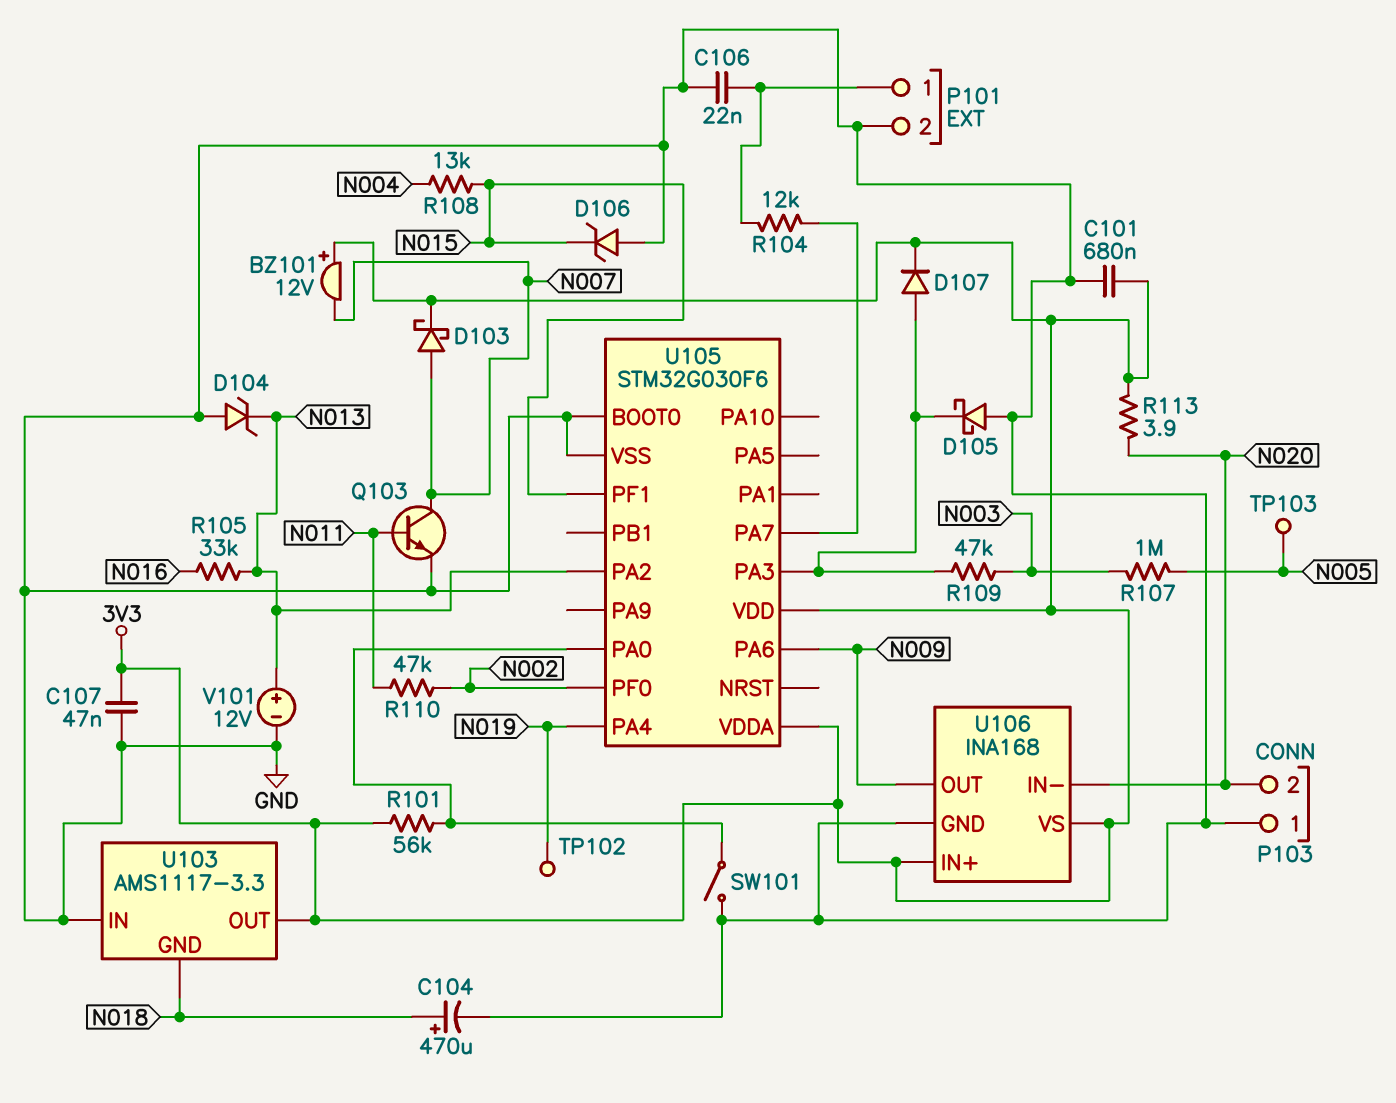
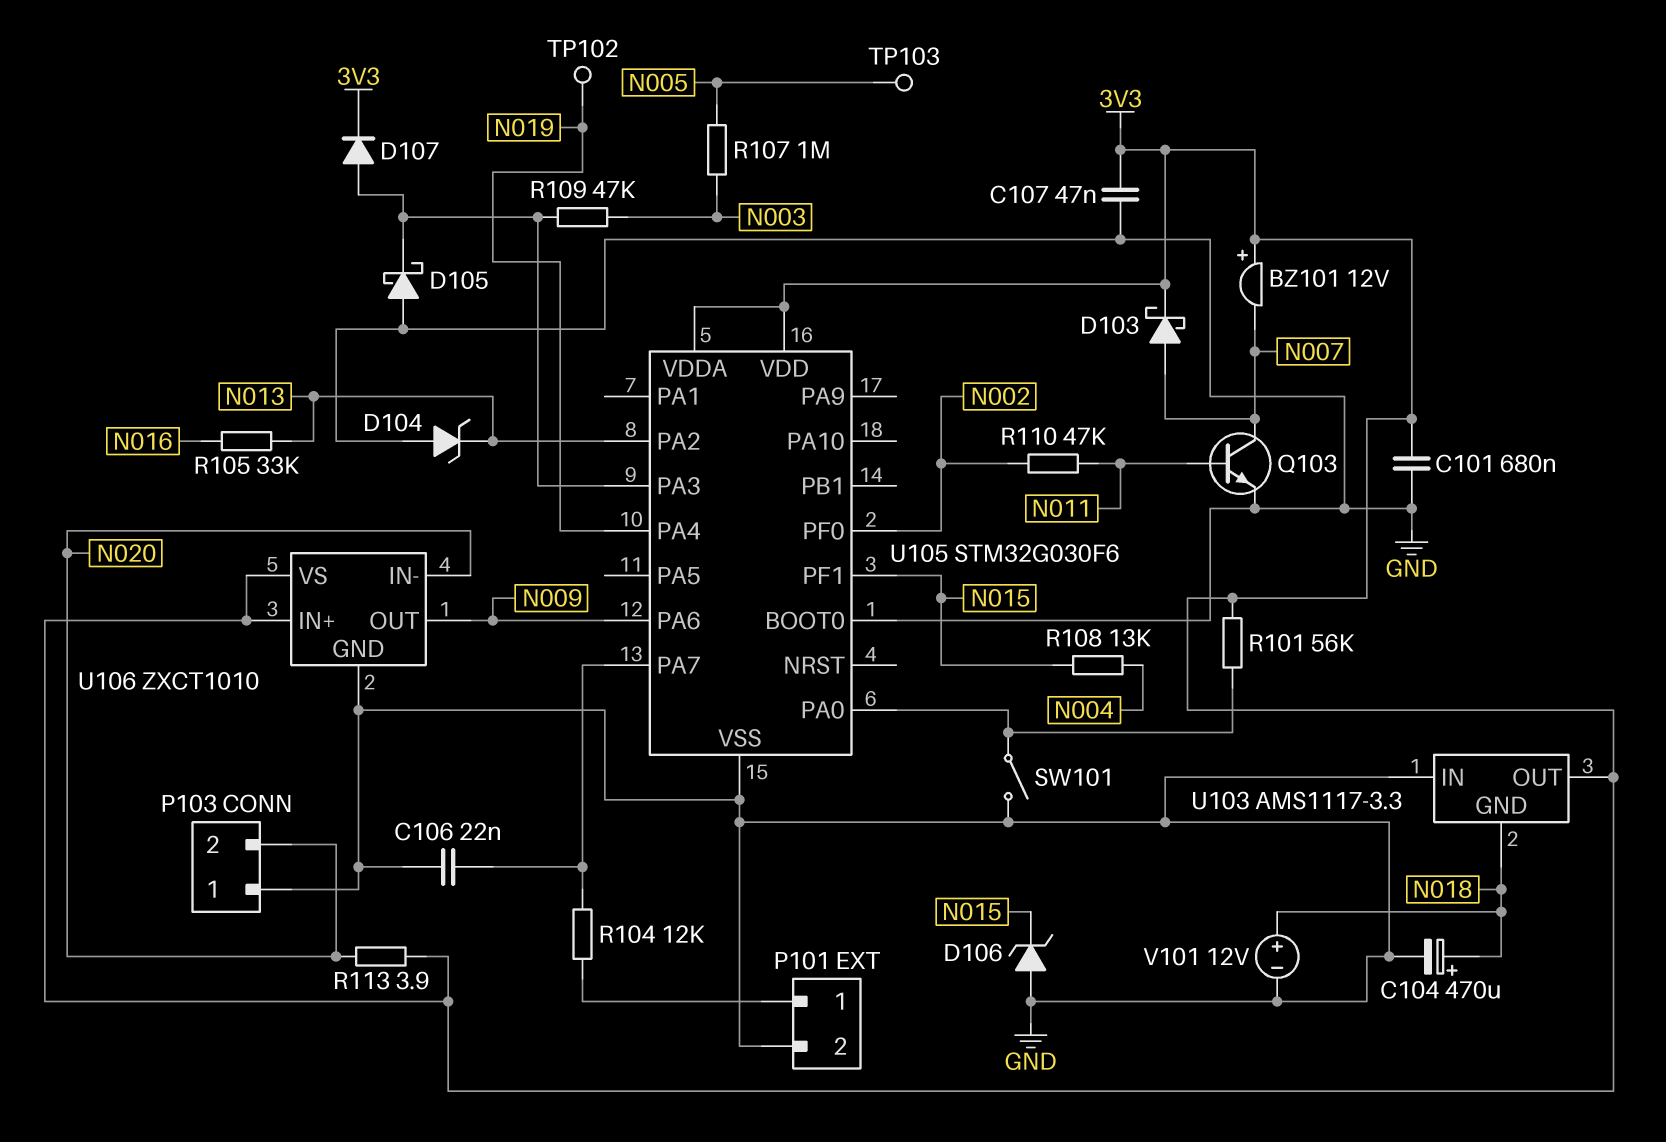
C106: 22nF (GND, P101/1) -> 22nF (GND, U105/PA7)
U106: INA168 -> ZXCT1010
V101: 12V (plus N013, minus GND) -> 12V (plus N018, minus GND)

